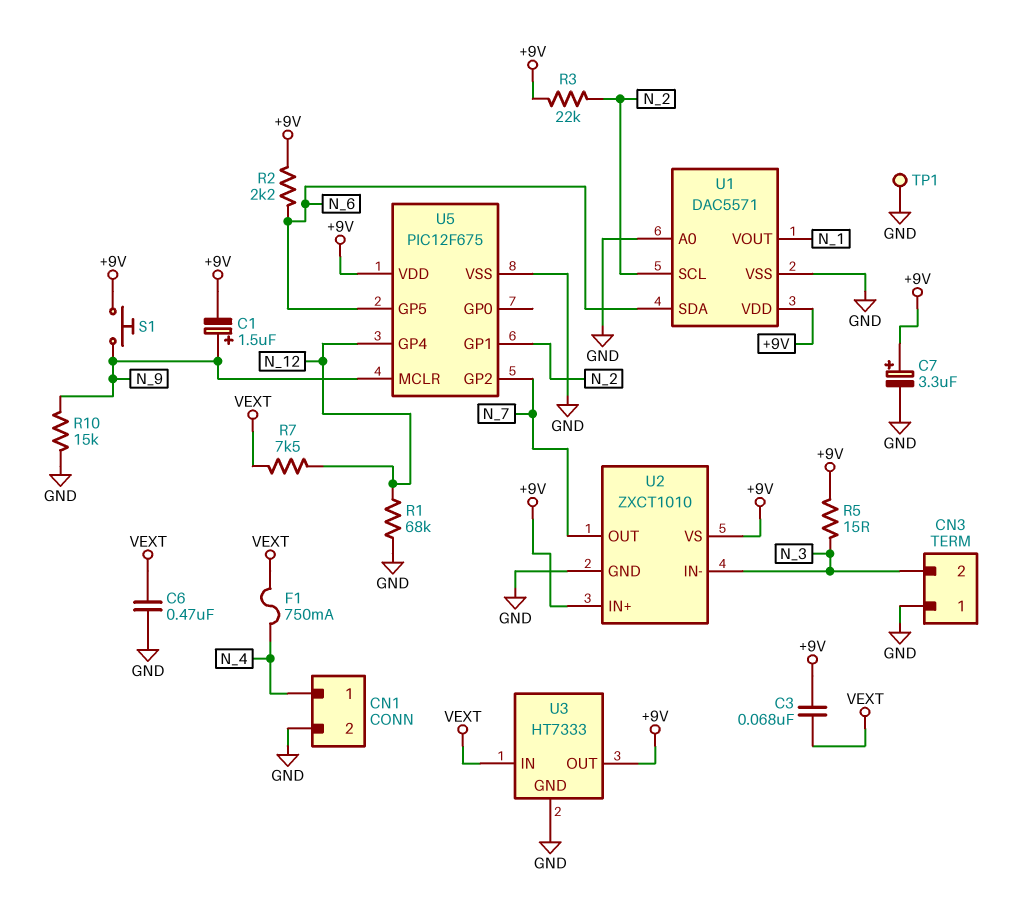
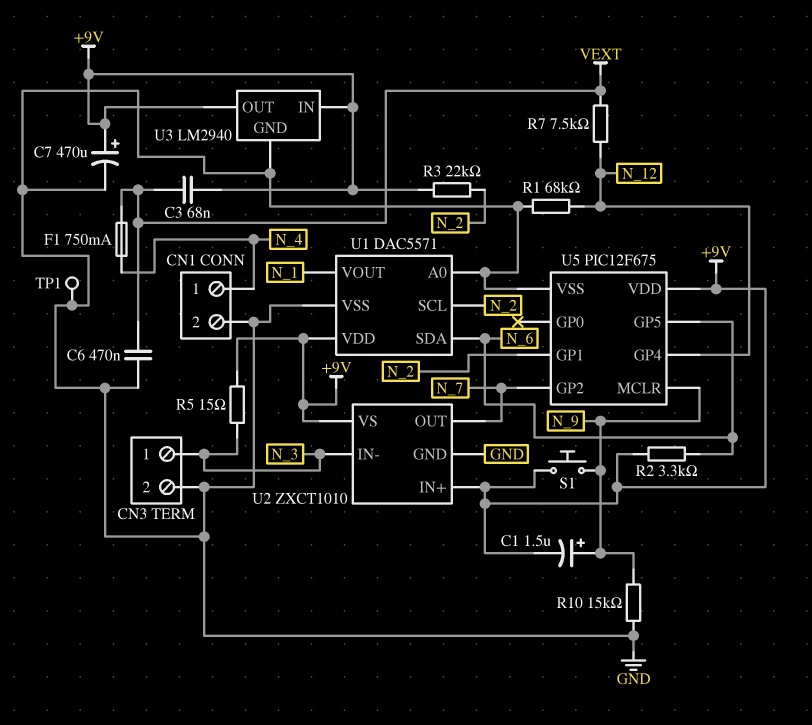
C7: 3.3uF (plus +9V, minus GND) -> 470uF (plus +9V, minus GND)
CN3 pin 1: GND -> N_3
CN3 pin 2: N_3 -> GND
R2: 2.2k (+9V, N_6) -> 3.3k (+9V, N_6)
U3: HT7333 -> LM2940
U3 pin IN: VEXT -> +9V

